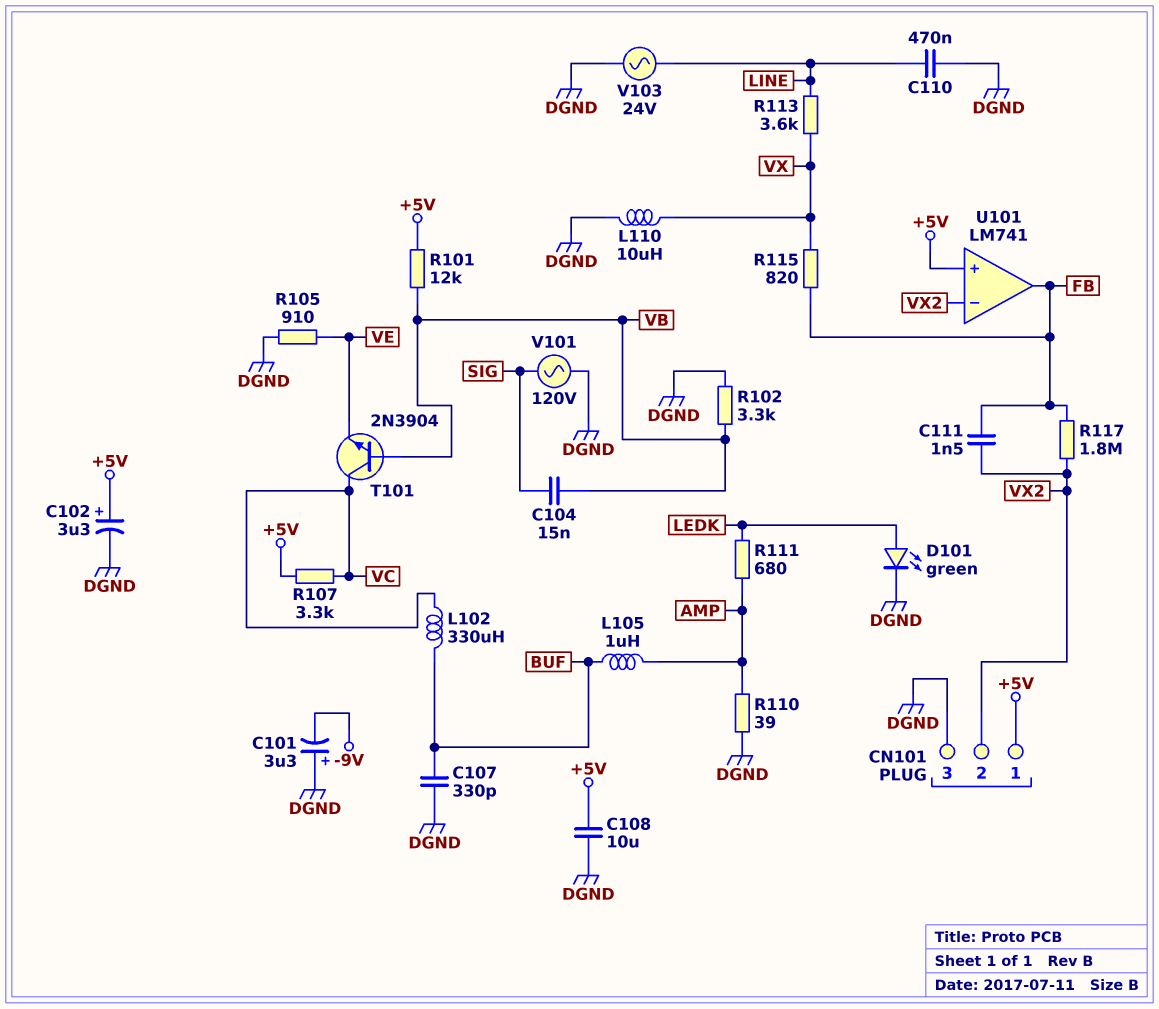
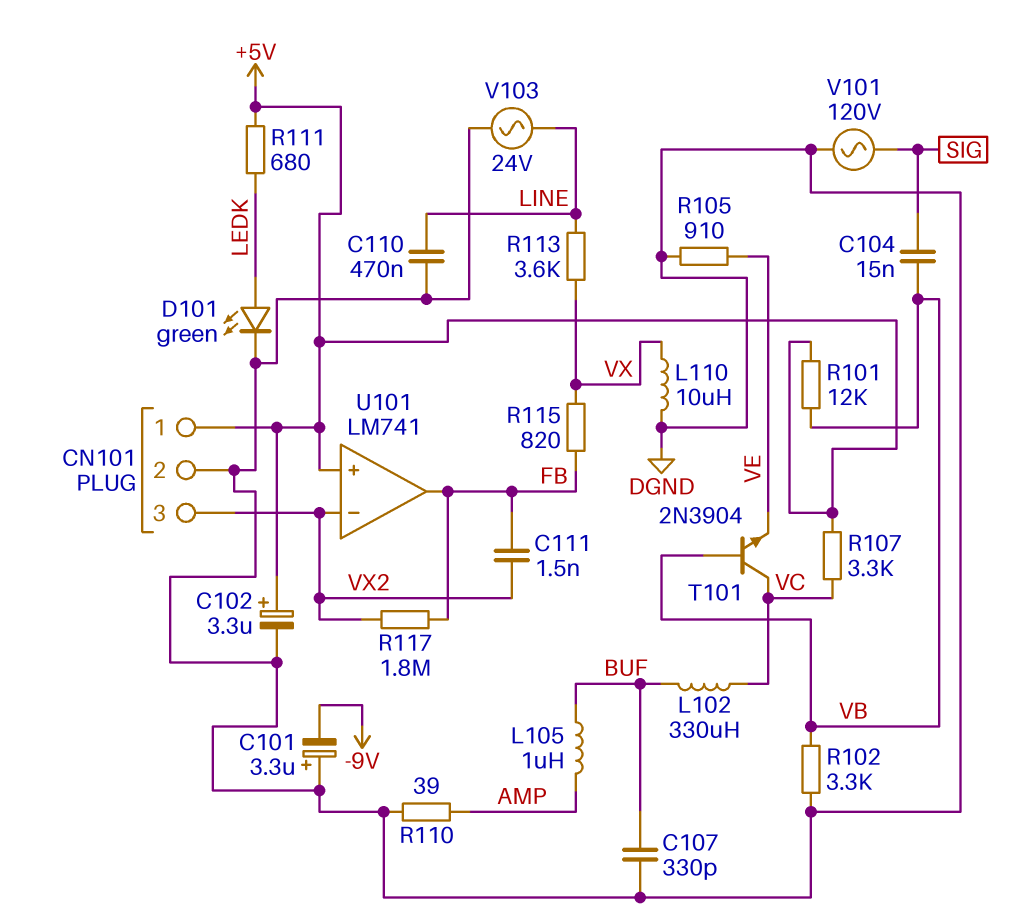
C108: 10uF (+5V, DGND) -> none
CN101 pin 2: VX2 -> DGND
CN101 pin 3: DGND -> VX2
R111: 680 (AMP, LEDK) -> 680 (+5V, LEDK)

